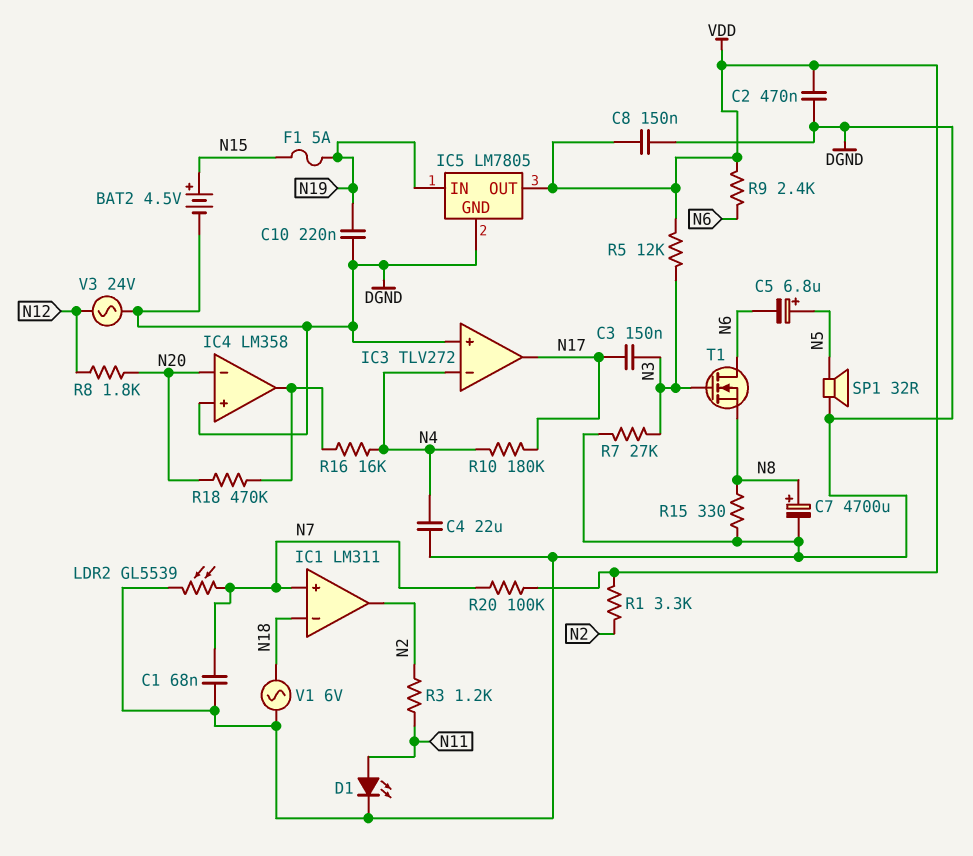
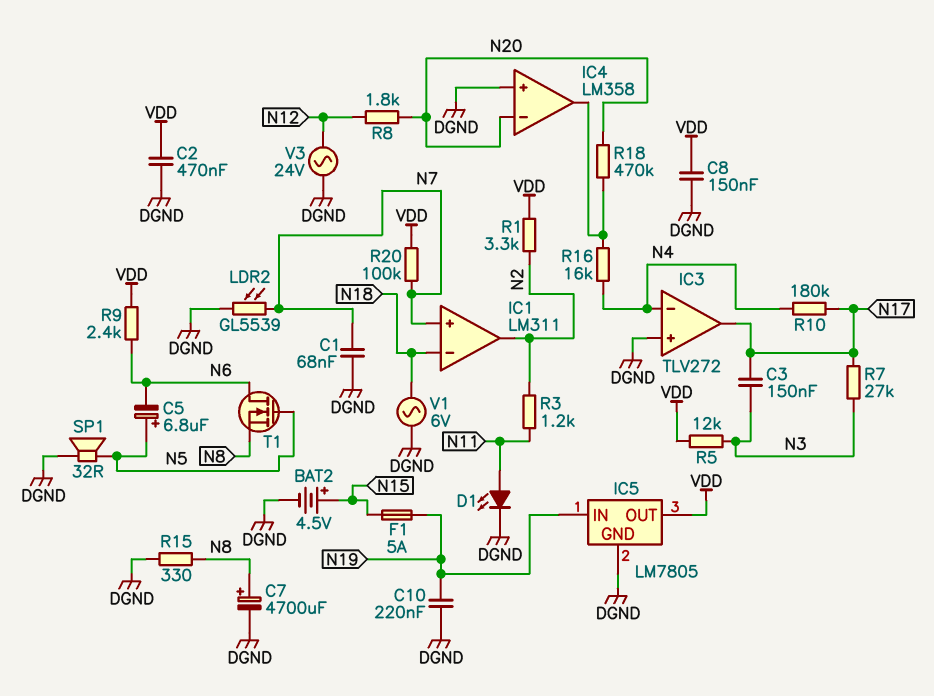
C4: 22uF (DGND, N4) -> none
R7: 27k (DGND, N3) -> 27k (N3, N17)
T1: NMOS (G N3, D N6, S N8) -> NMOS (G N5, D N6, S N8)

